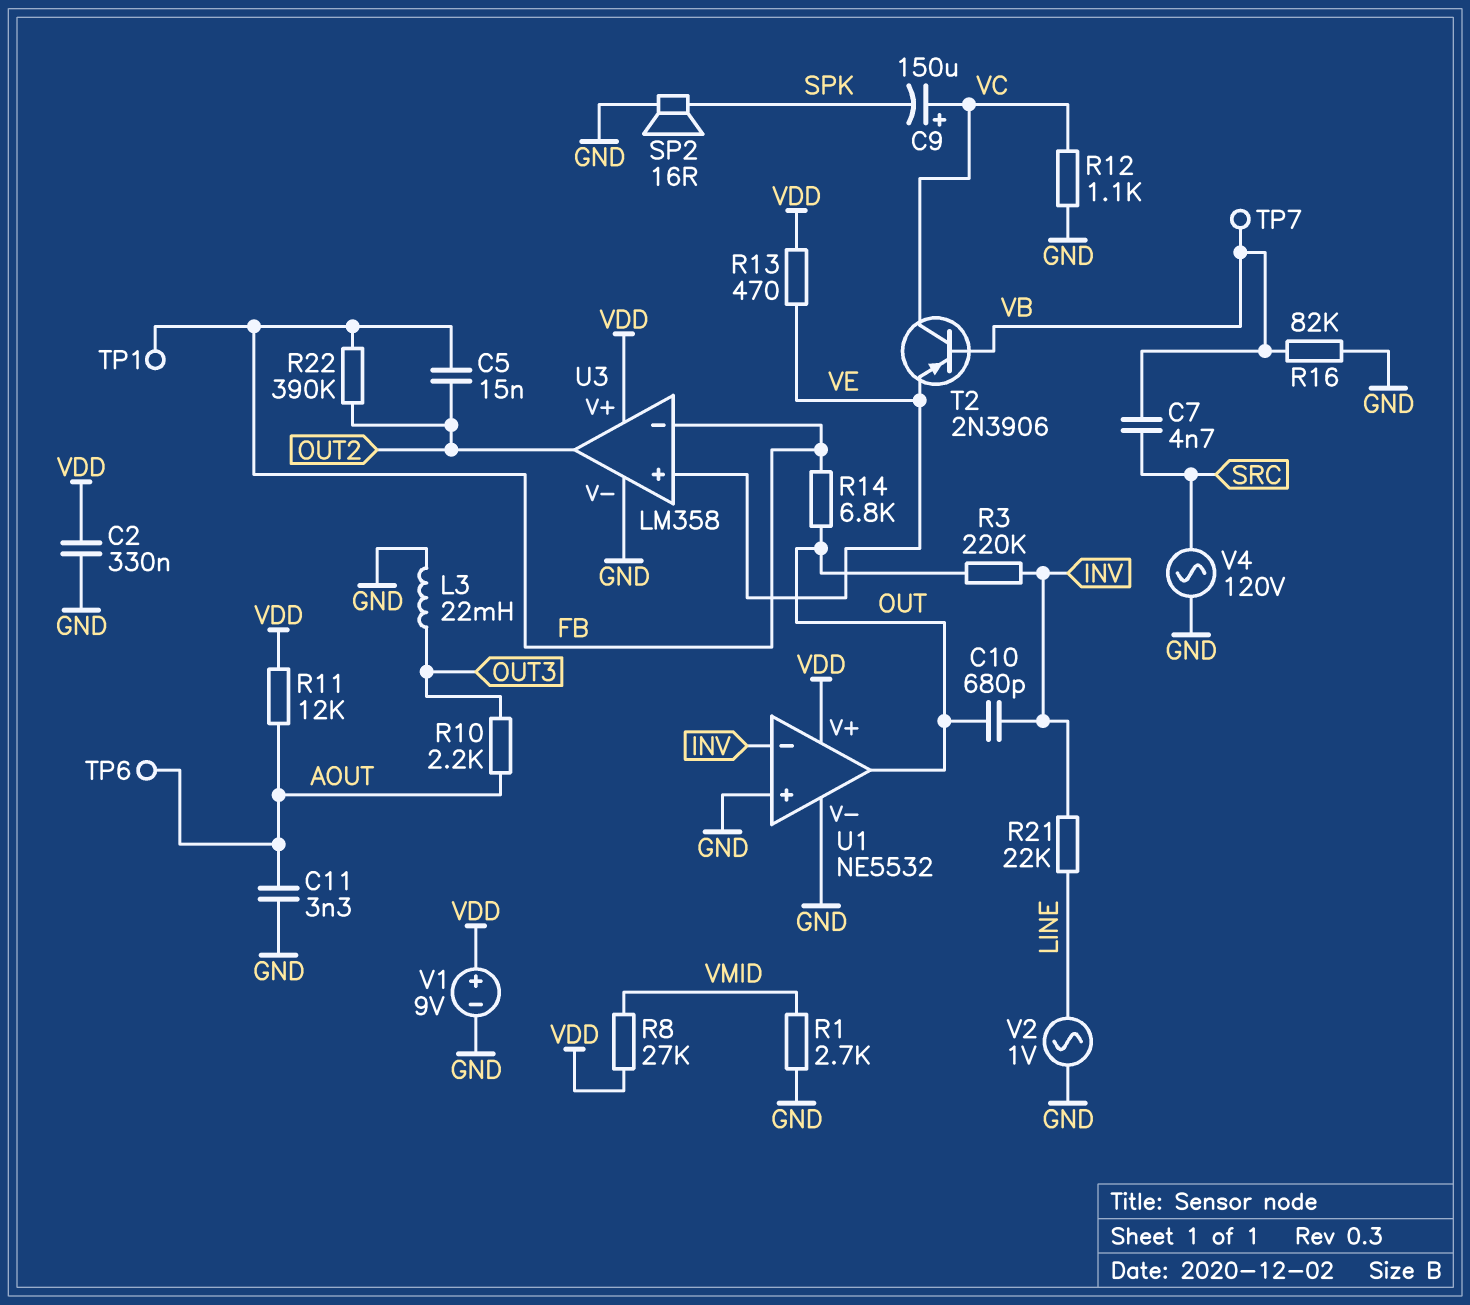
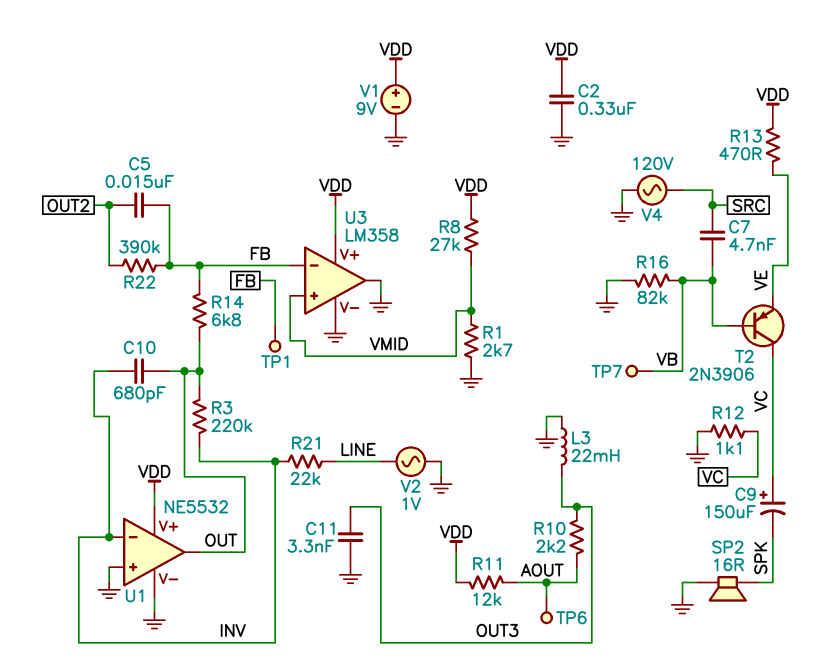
C11: 3.3nF (AOUT, GND) -> 3.3nF (GND, OUT3)
U3 pin in+: VE -> VMID
U3 pin out: OUT2 -> GND

